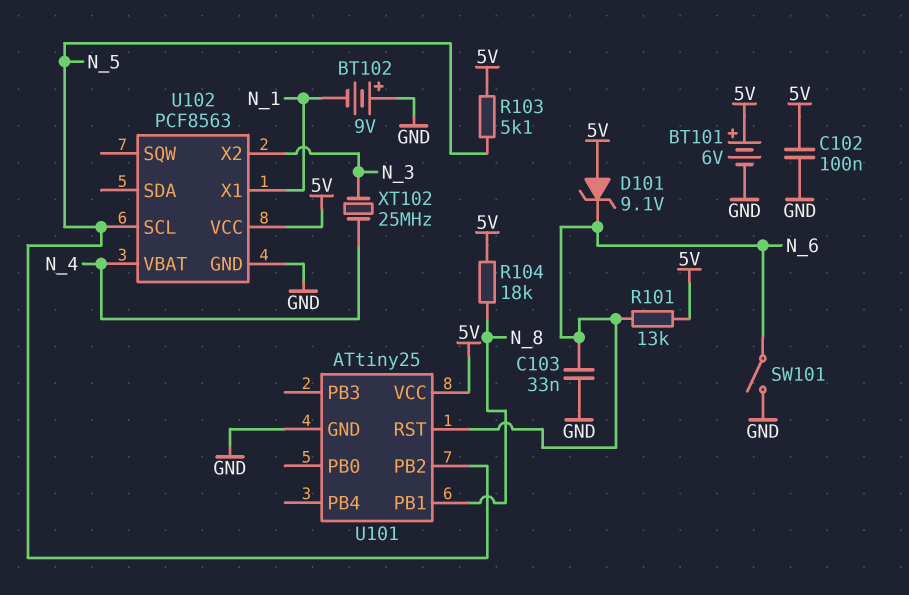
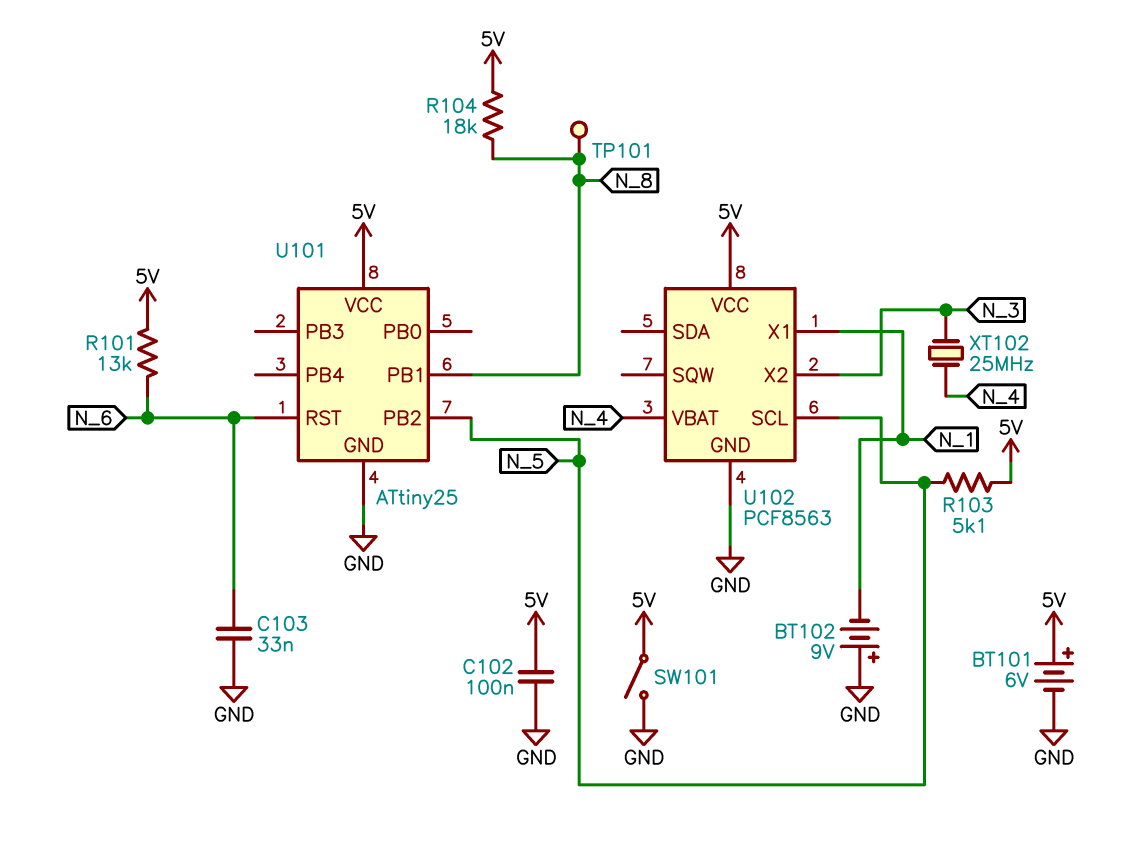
D101: zener 9.1V (A 5V, K N_6) -> none
SW101: switch (GND, N_6) -> switch (5V, GND)
TP101: none -> test point (N_8)

